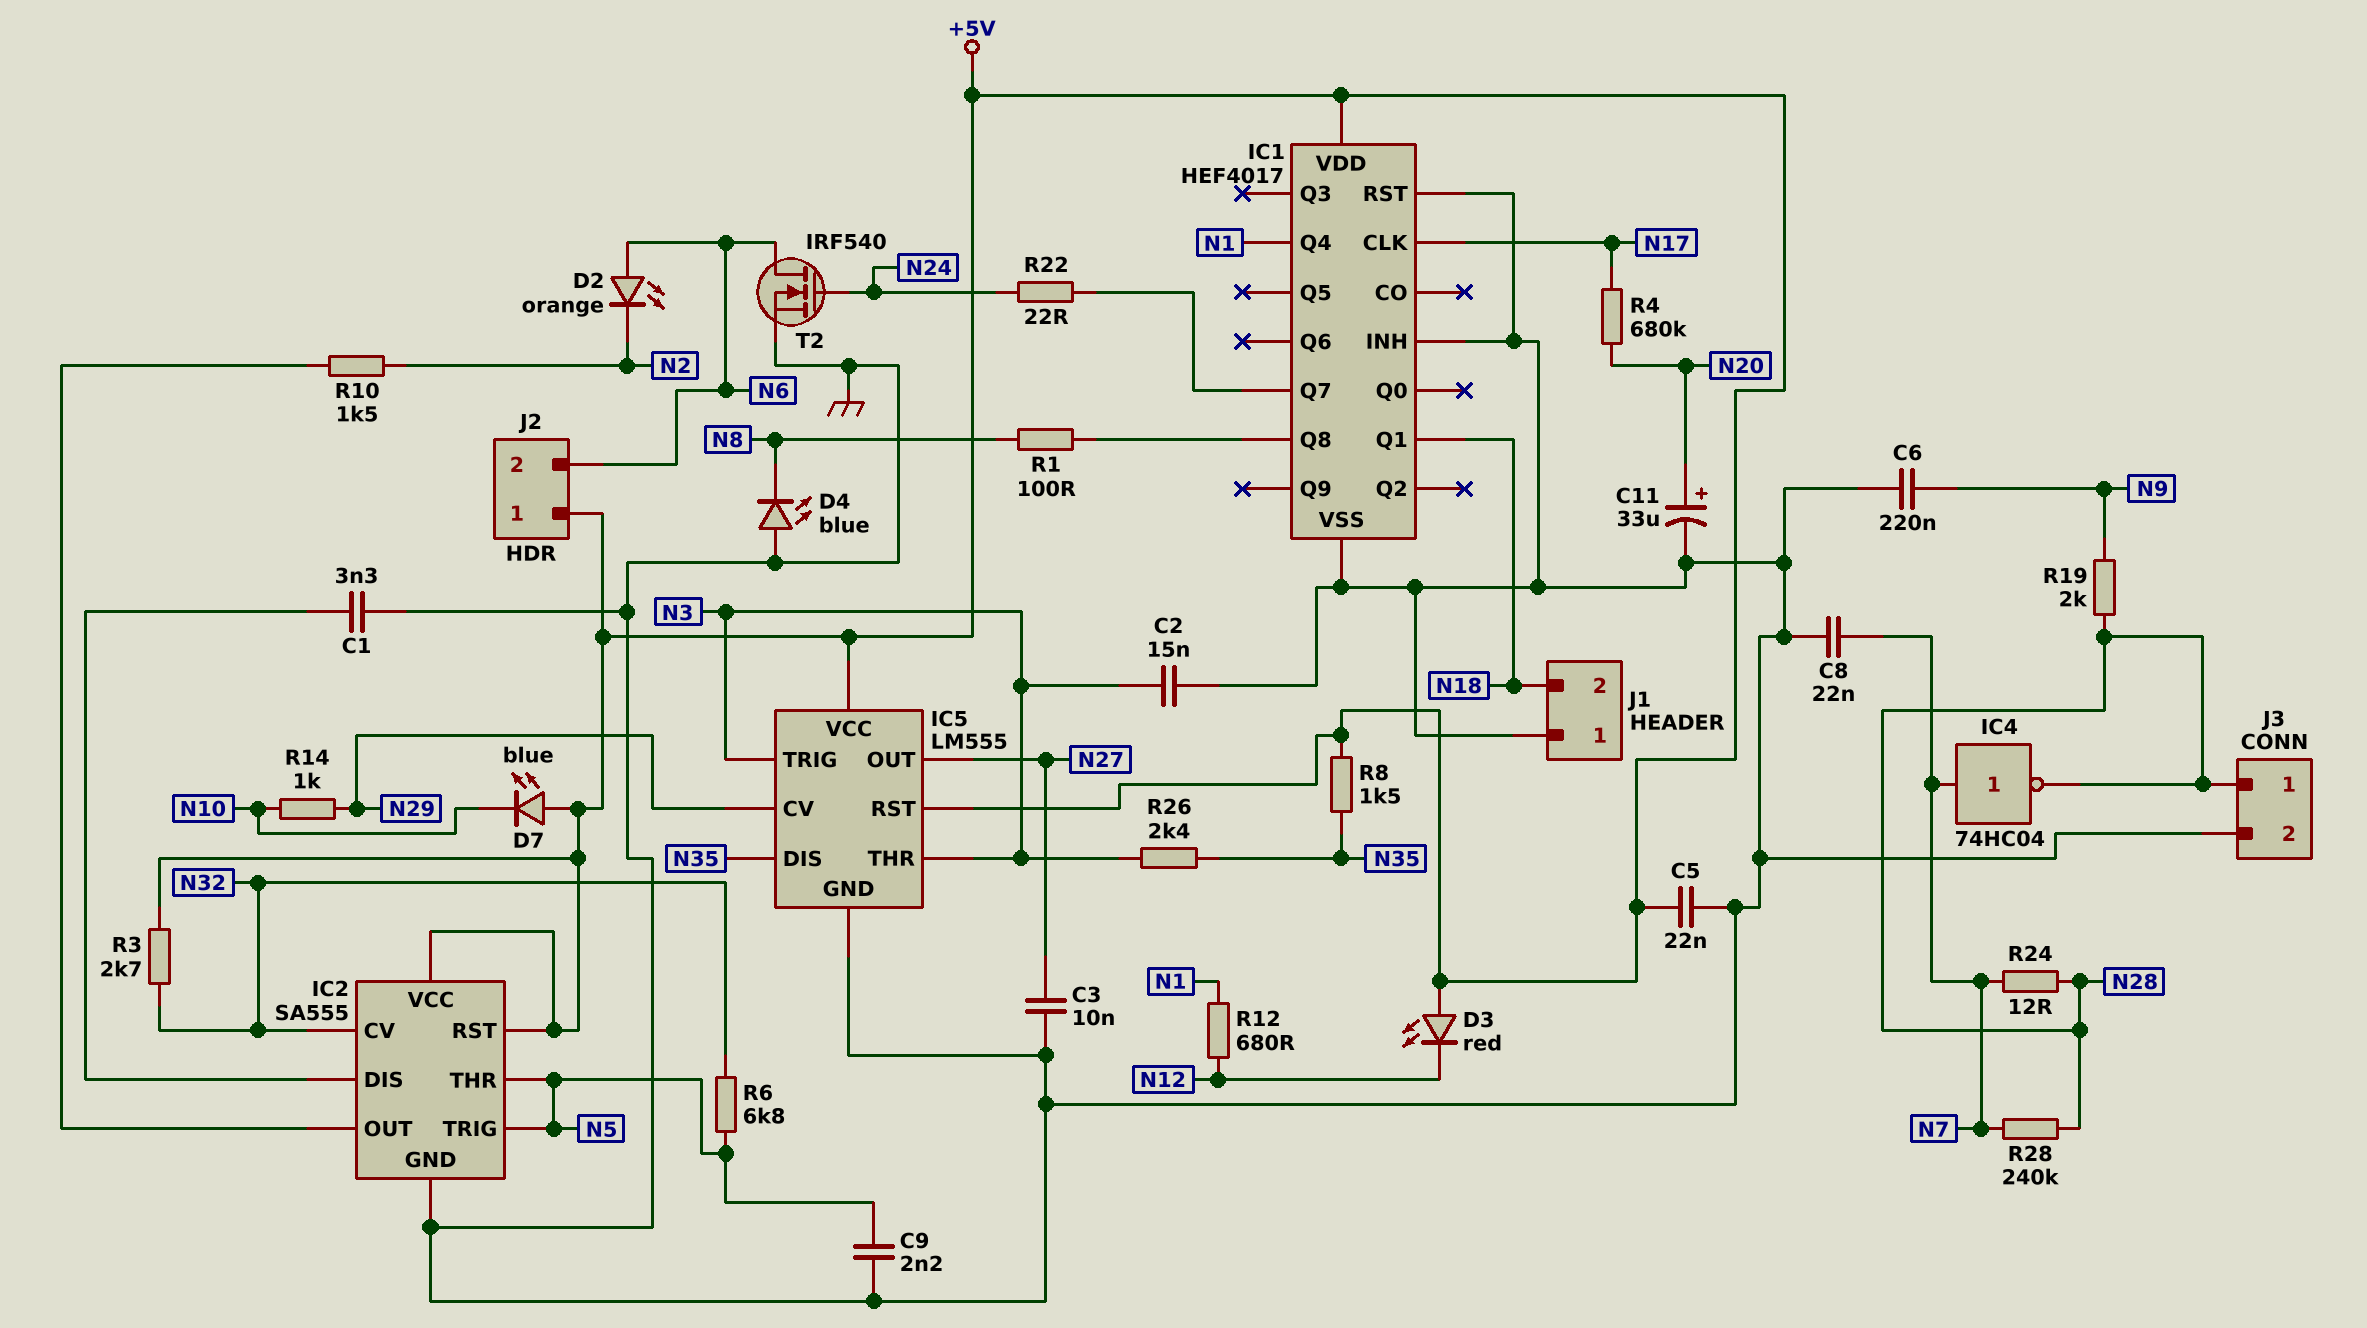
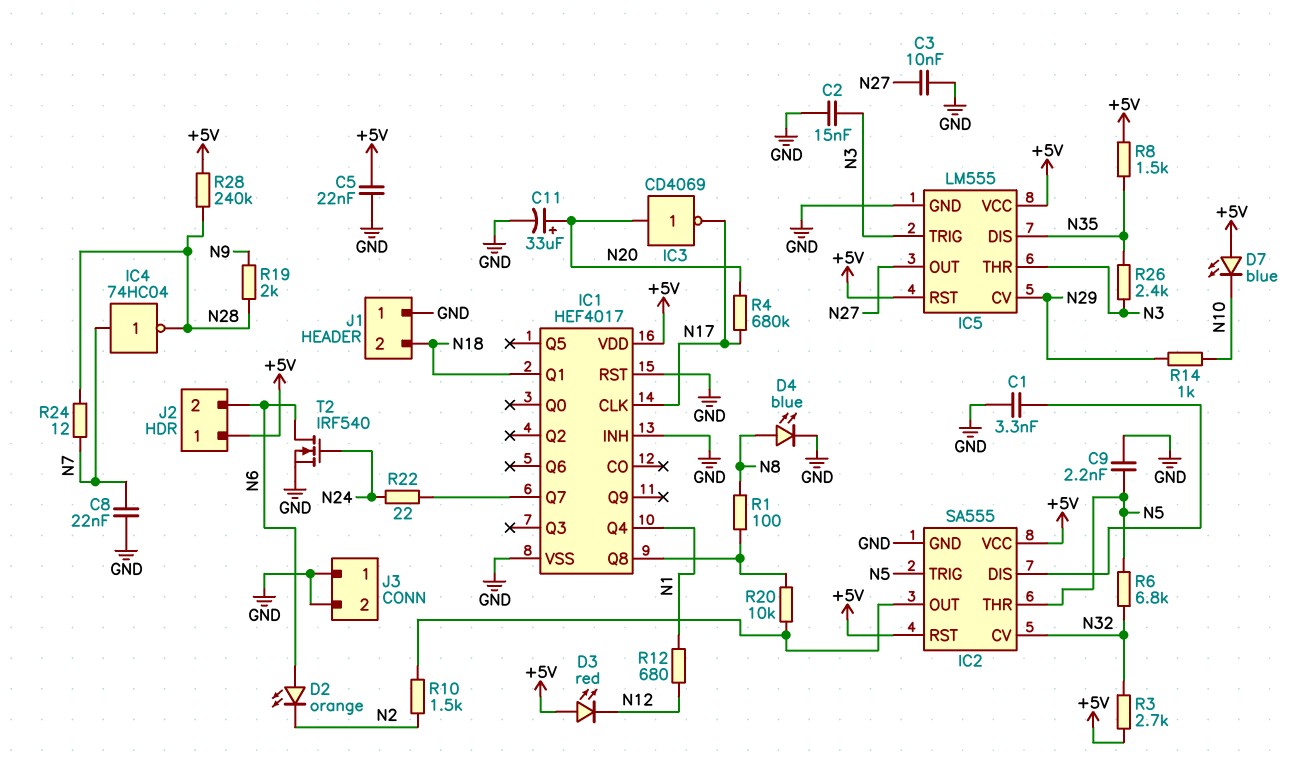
C6: 220nF (GND, N9) -> none
D4: LED blue (A GND, K N8) -> LED blue (A N8, K GND)
IC3: none -> NOT CD4069 (in N20, out N17)
J3 pin 1: N28 -> GND
R20: none -> 10k (IC1/Q8, IC2/OUT)
R28: 240k (N7, N28) -> 240k (+5V, N28)

